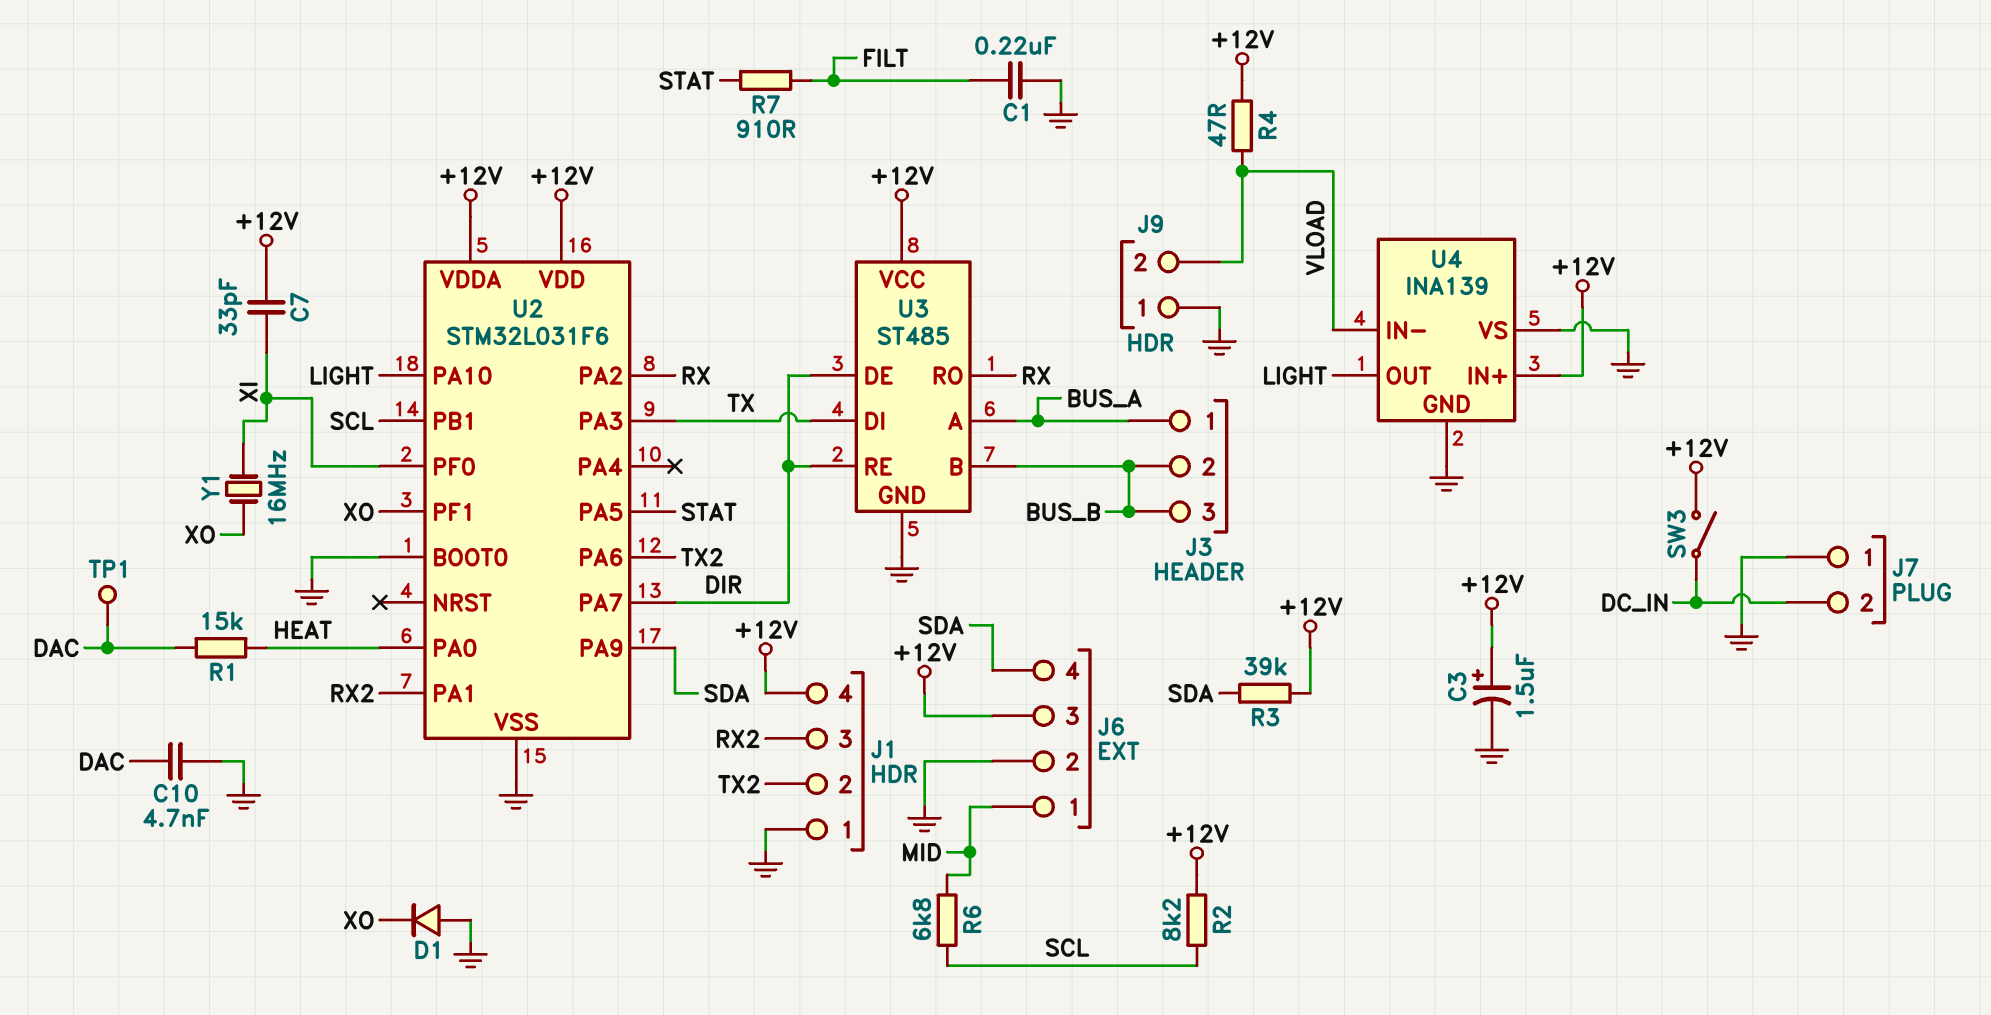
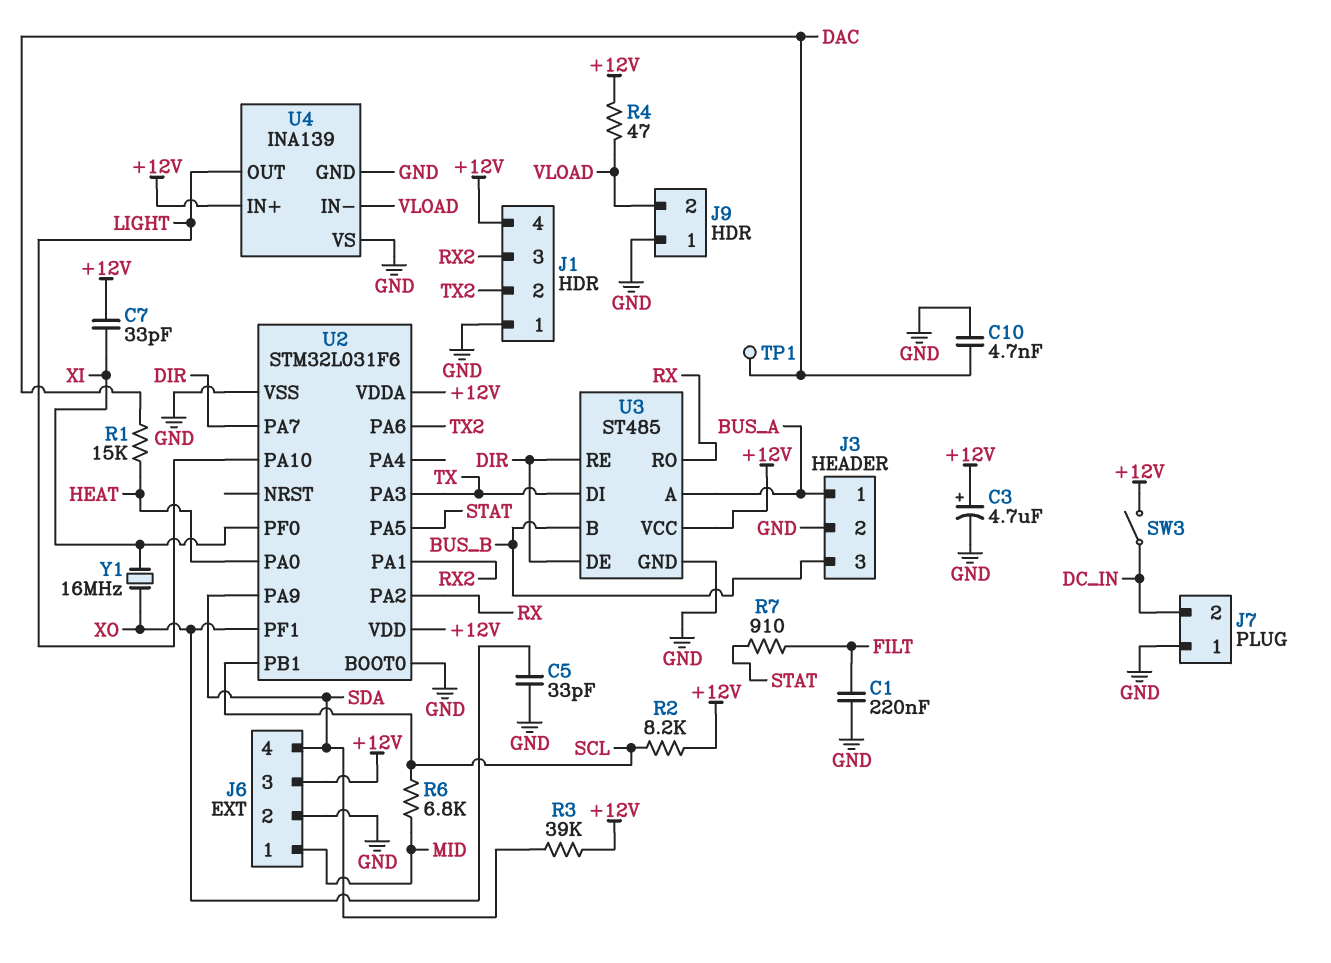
C3: 1.5uF (plus +12V, minus GND) -> 4.7uF (plus +12V, minus GND)
C5: none -> 33pF (GND, XO)
D1: diode (A GND, K XO) -> none
J3 pin 2: BUS_B -> GND

